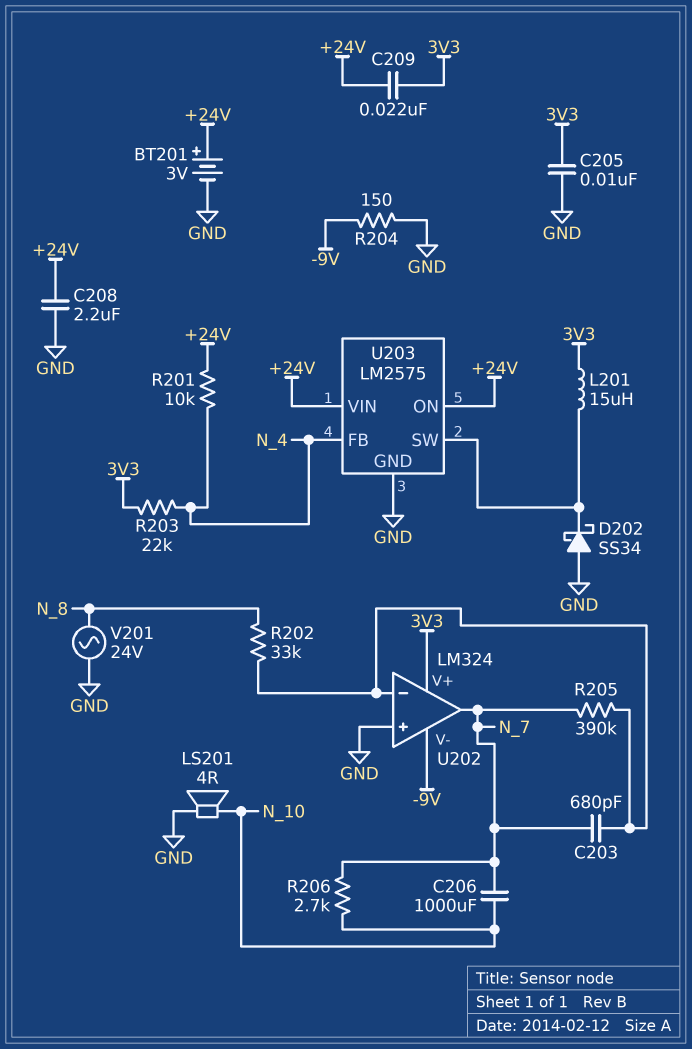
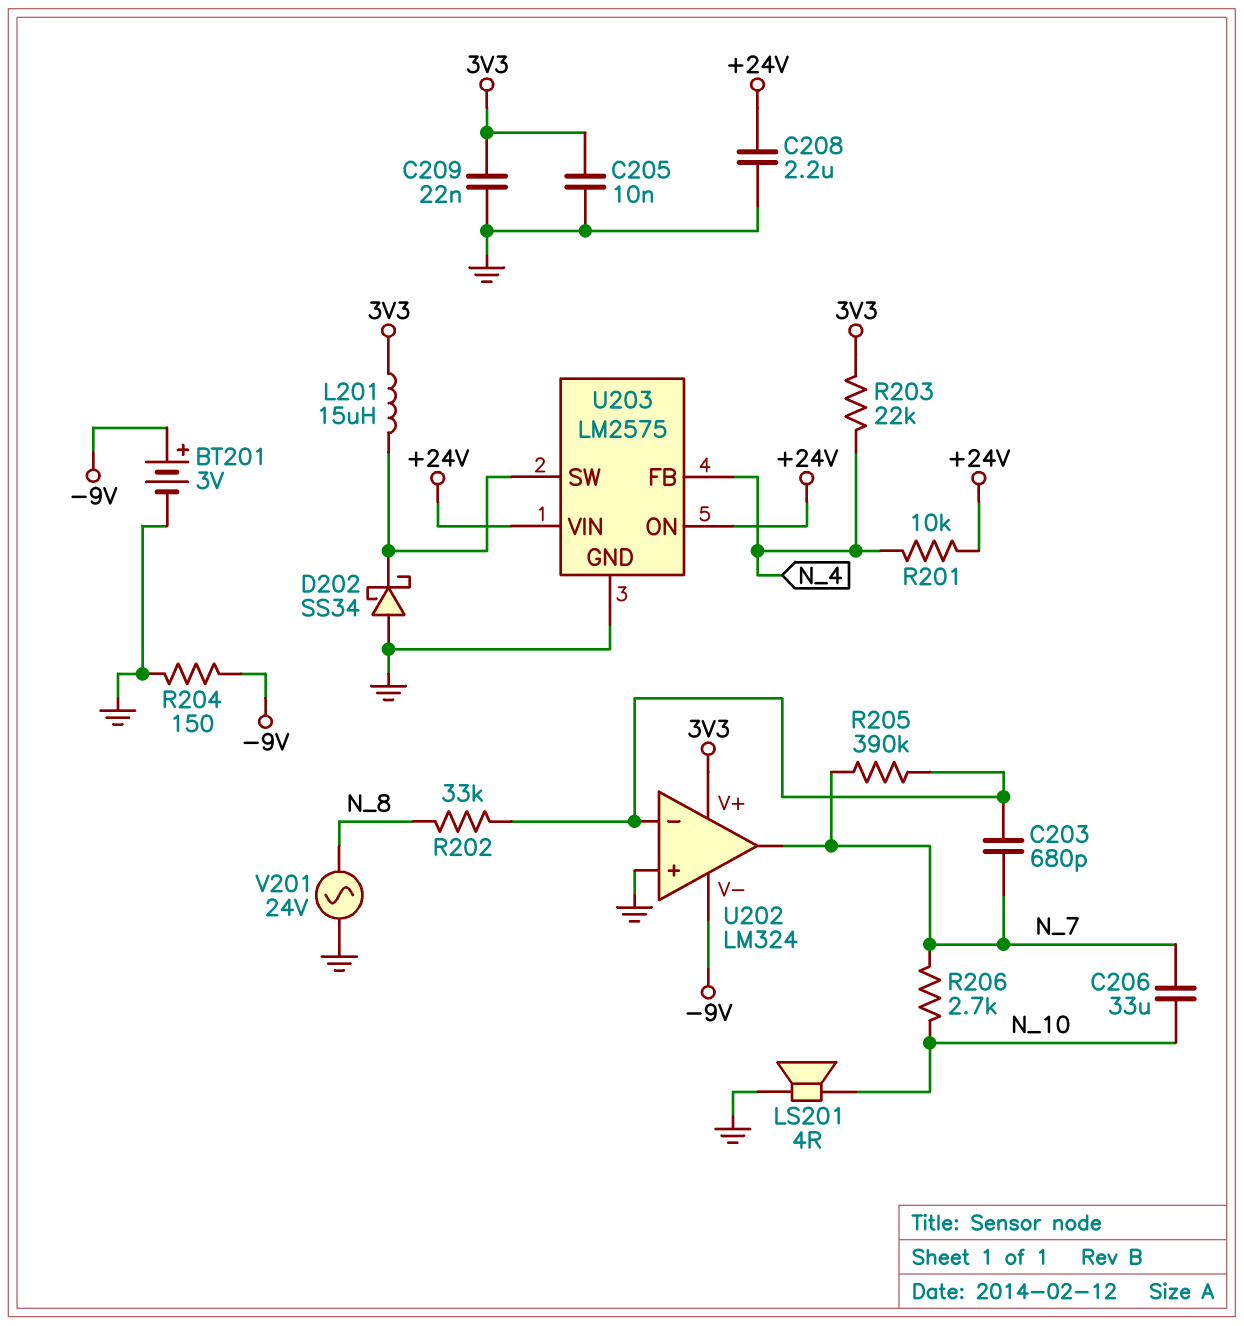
BT201: 3V (plus +24V, minus GND) -> 3V (plus -9V, minus GND)
C206: 1000uF (N_7, N_10) -> 33uF (N_7, N_10)
C209: 22nF (+24V, 3V3) -> 22nF (3V3, GND)

